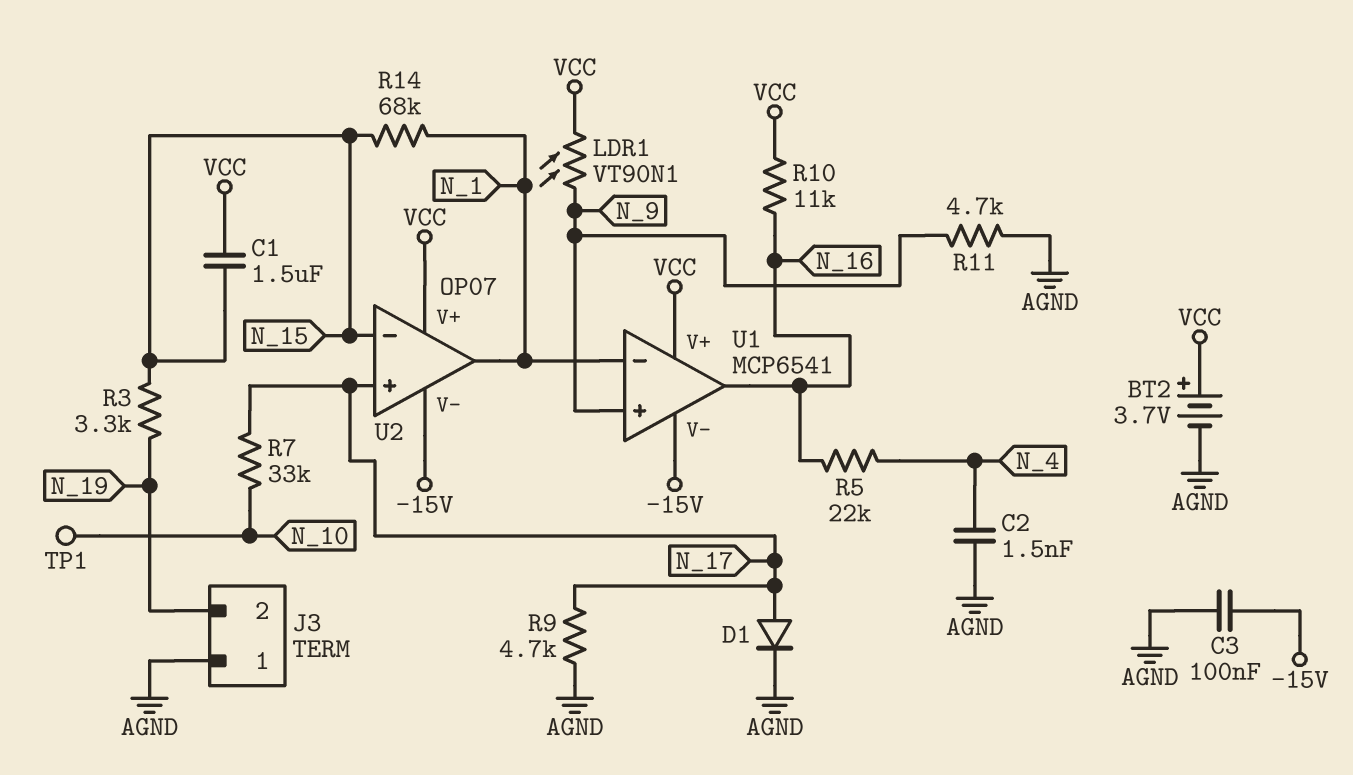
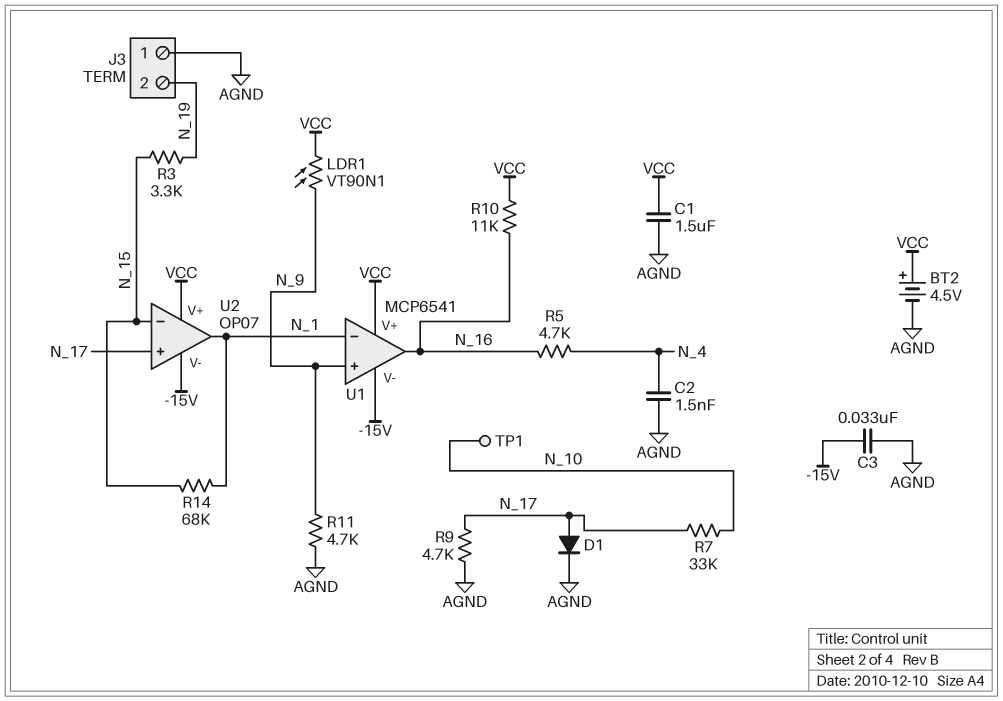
BT2: 3.7V (plus VCC, minus AGND) -> 4.5V (plus VCC, minus AGND)
C1: 1.5uF (N_15, VCC) -> 1.5uF (AGND, VCC)
C3: 100nF (-15V, AGND) -> 33nF (-15V, AGND)
R5: 22k (N_4, N_16) -> 4.7k (N_4, N_16)

